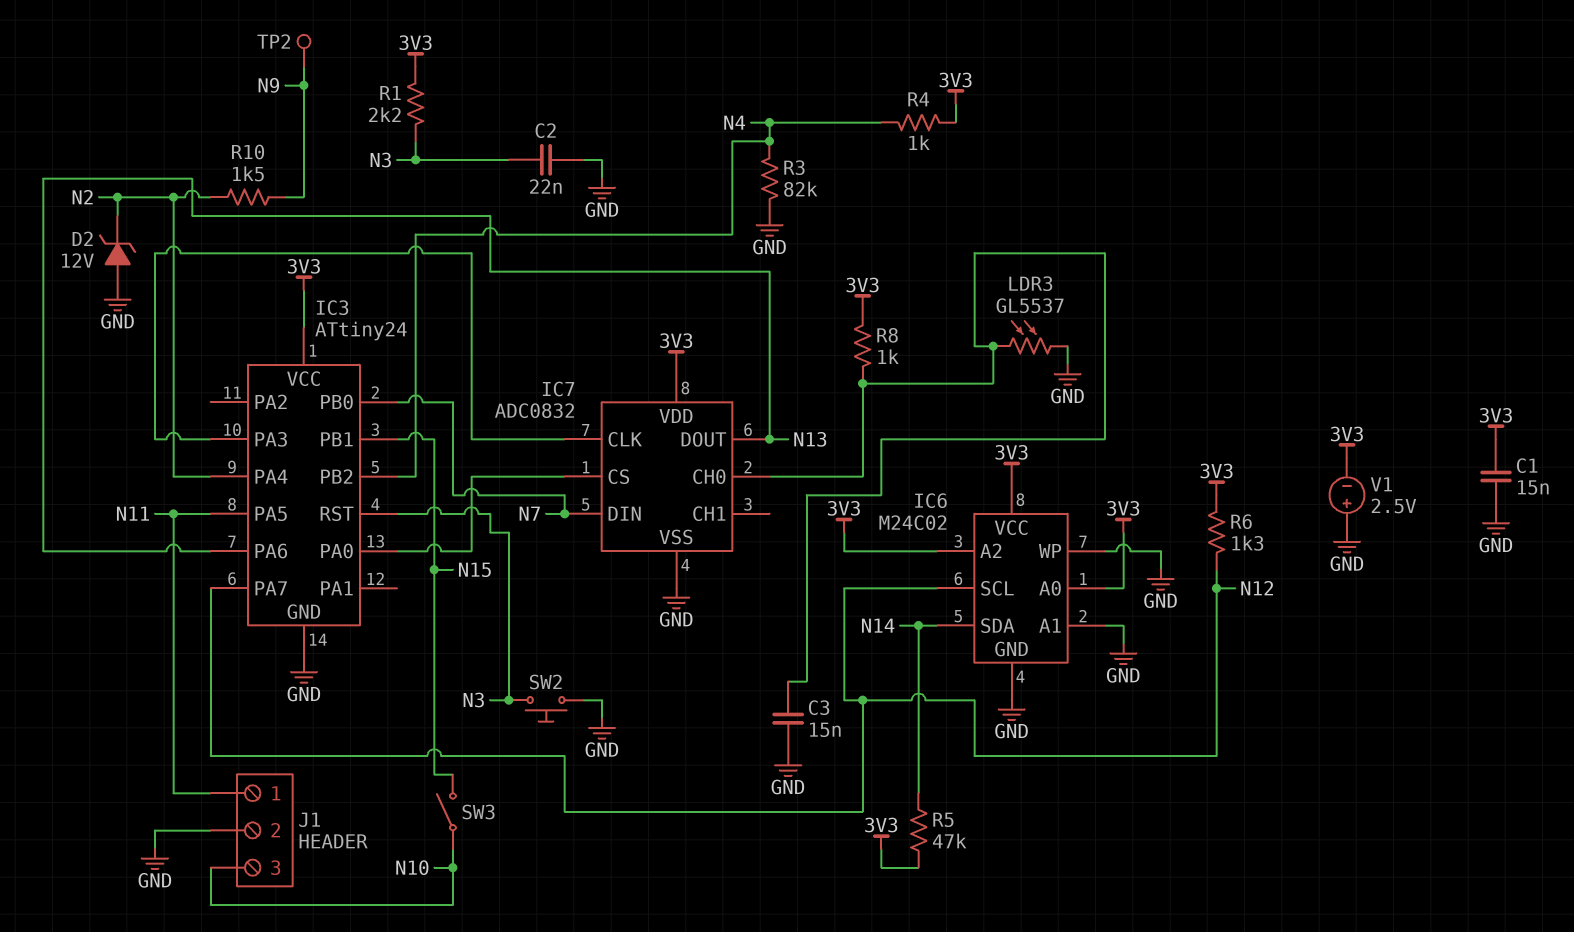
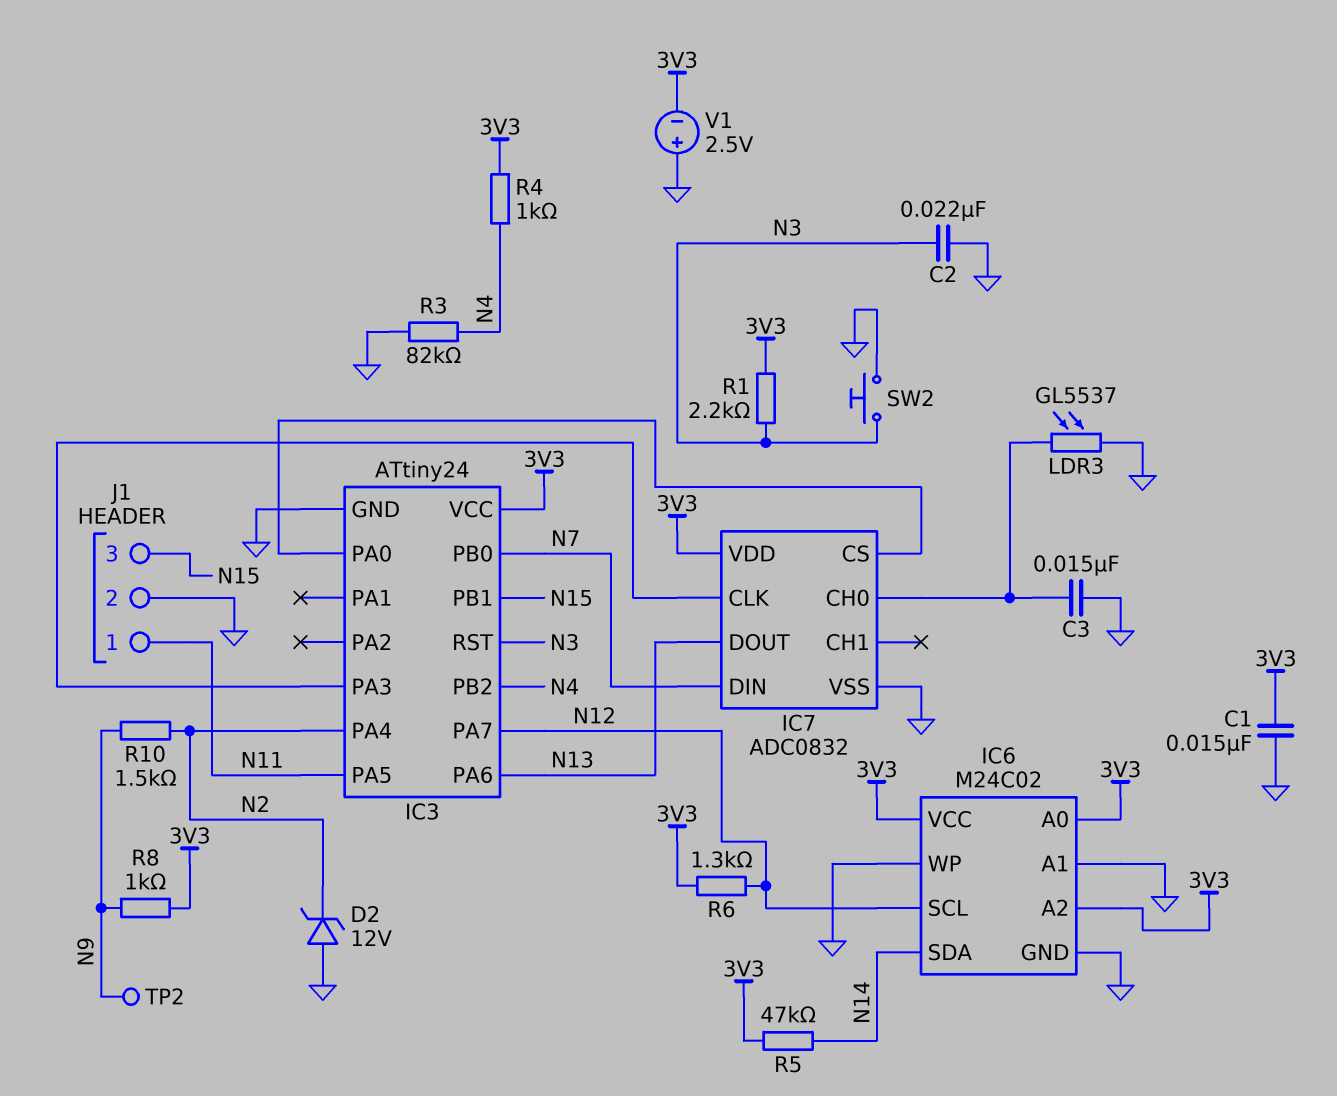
J1 pin 3: N10 -> N15
R8: 1k (3V3, IC7/CH0) -> 1k (3V3, N9)
SW3: switch (N10, N15) -> none

